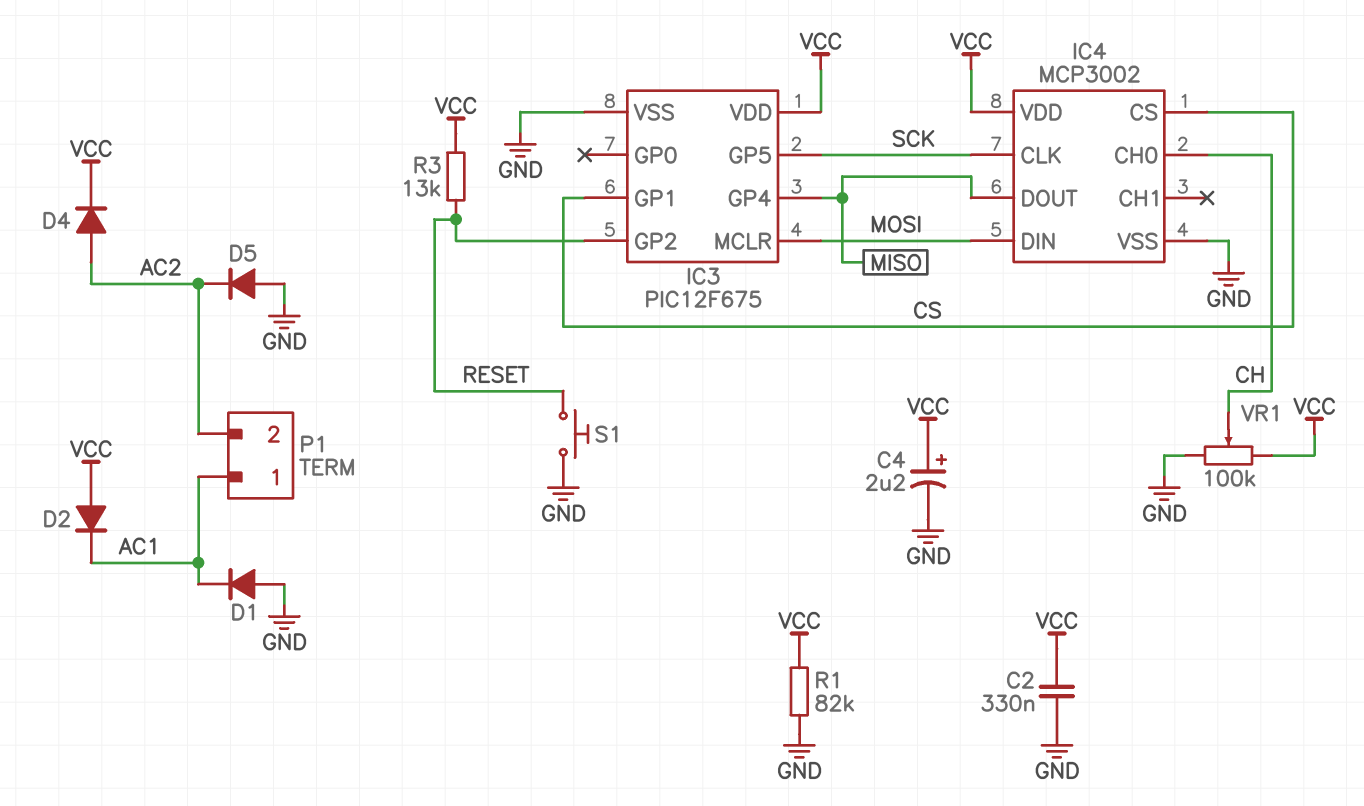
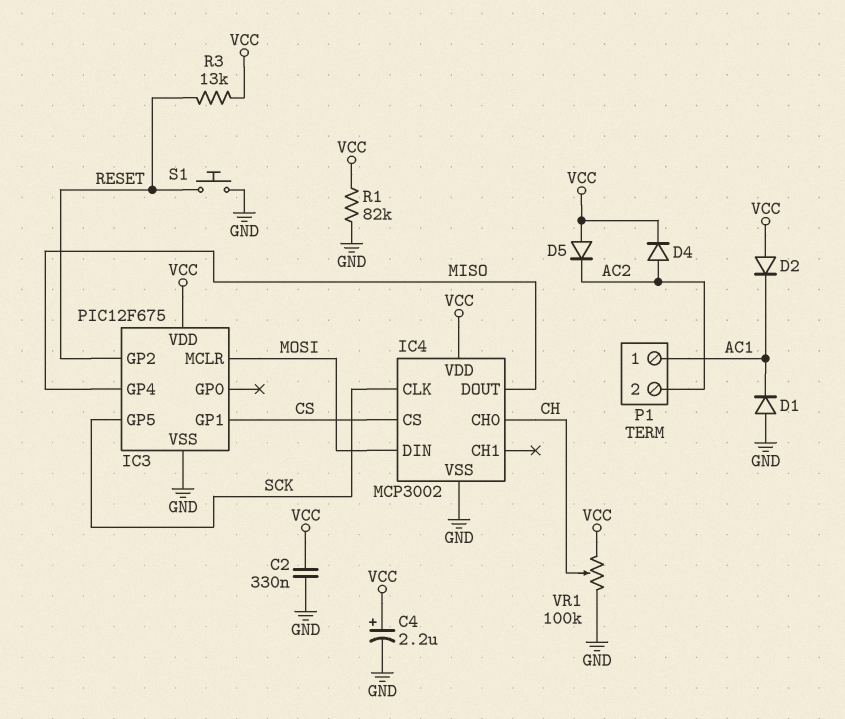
D5: diode (A GND, K AC2) -> diode (A VCC, K AC2)

